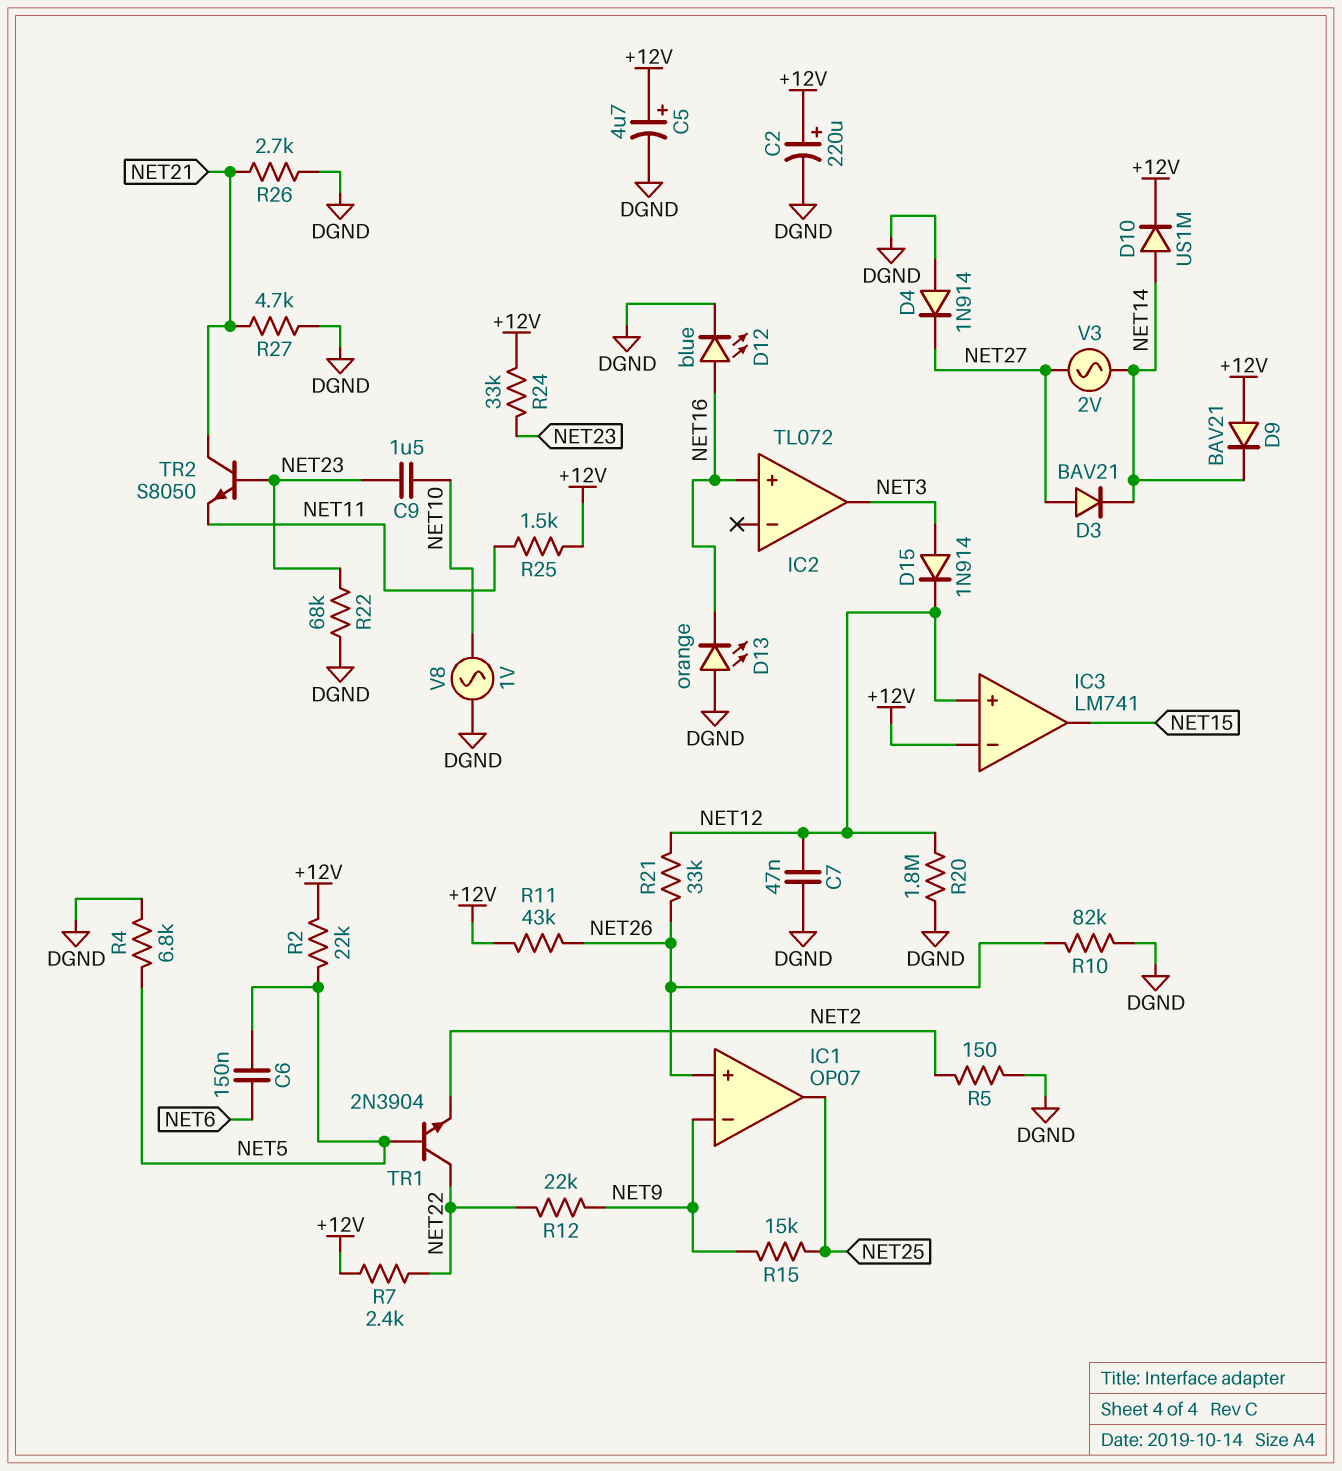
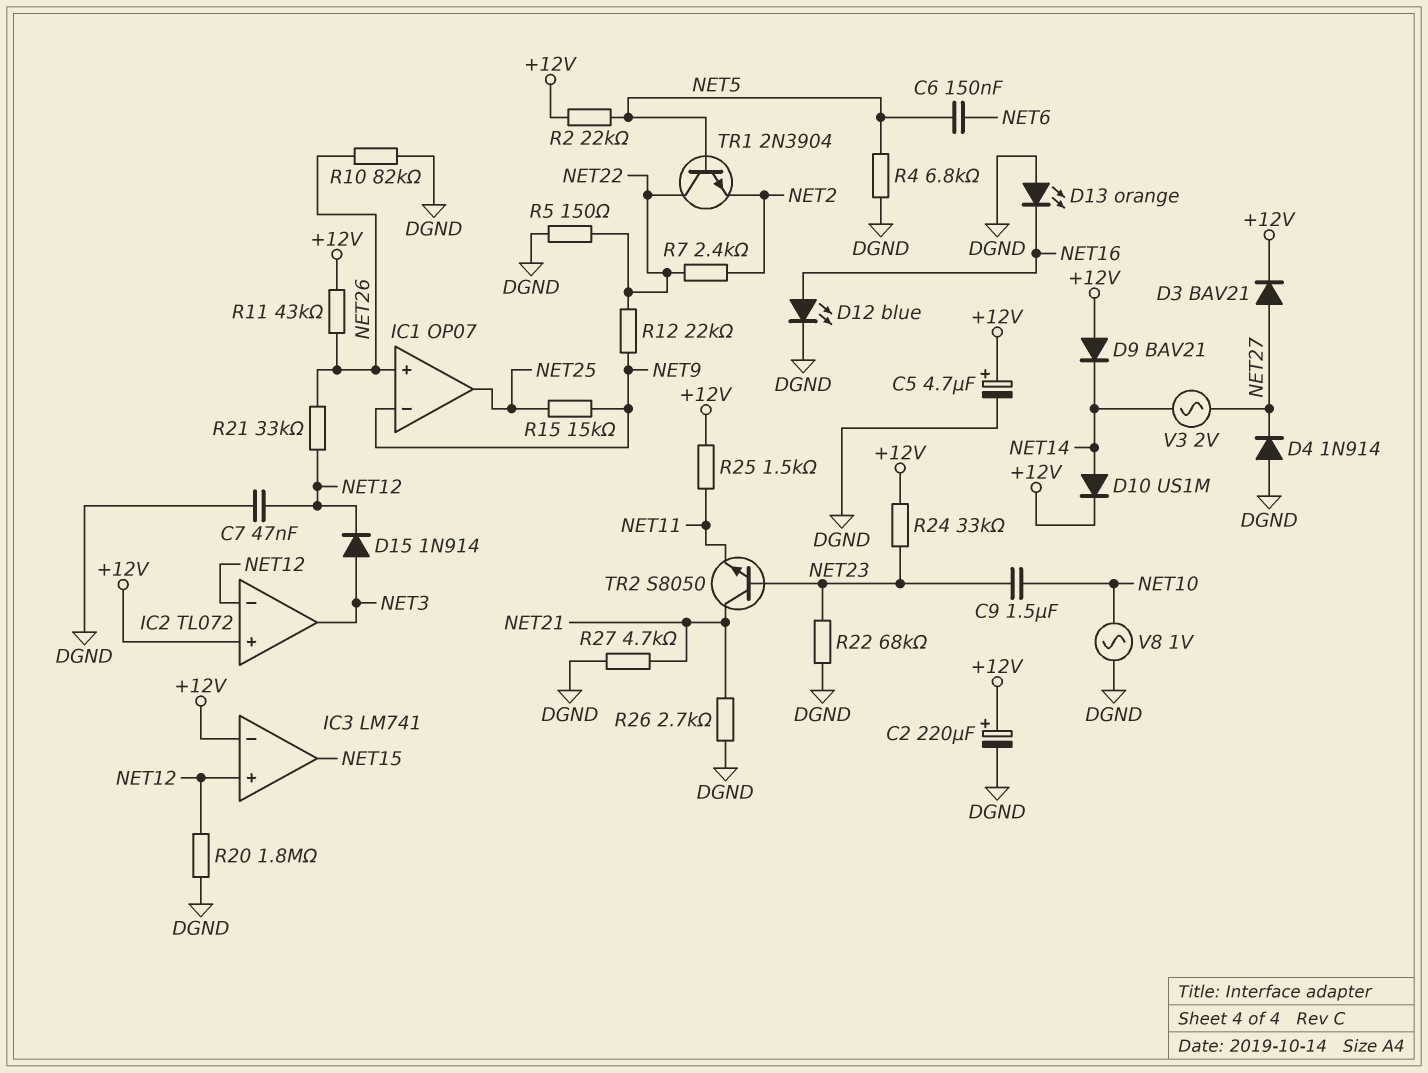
D3: diode BAV21 (A NET27, K NET14) -> diode BAV21 (A NET27, K +12V)
IC2 pin in+: NET16 -> +12V
IC2 pin in-: none -> NET12
R5: 150 (DGND, NET2) -> 150 (DGND, NET22)
R7: 2.4k (+12V, NET22) -> 2.4k (NET2, NET22)

